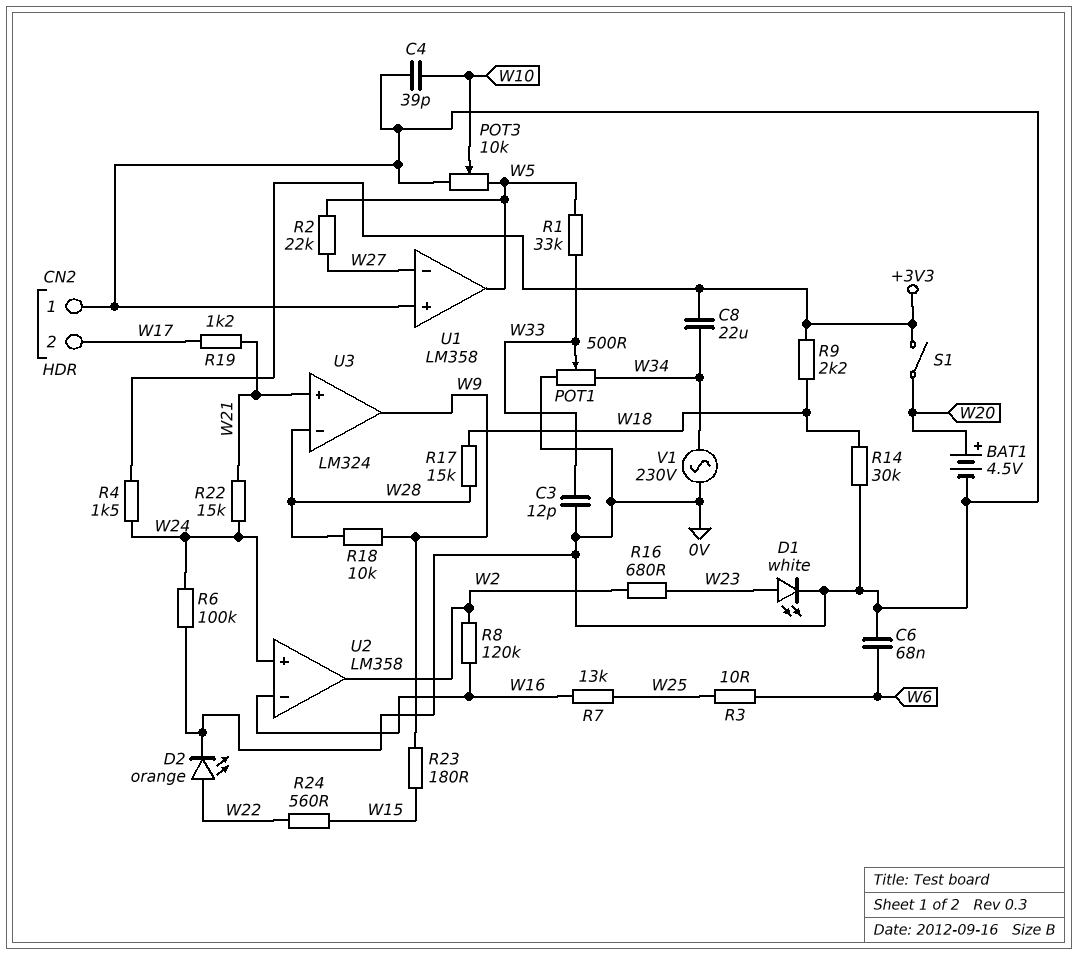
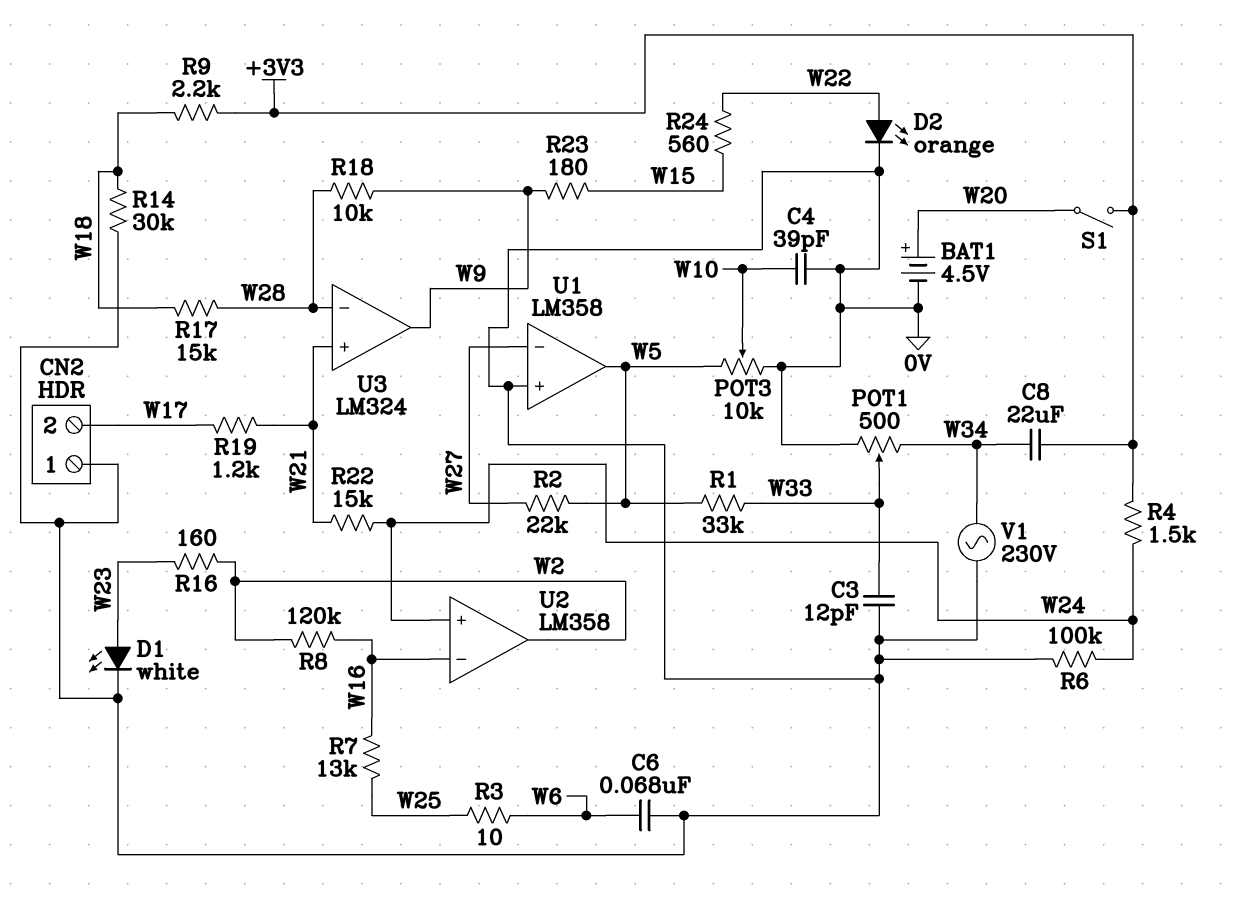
R16: 680 (W2, W23) -> 160 (W2, W23)

